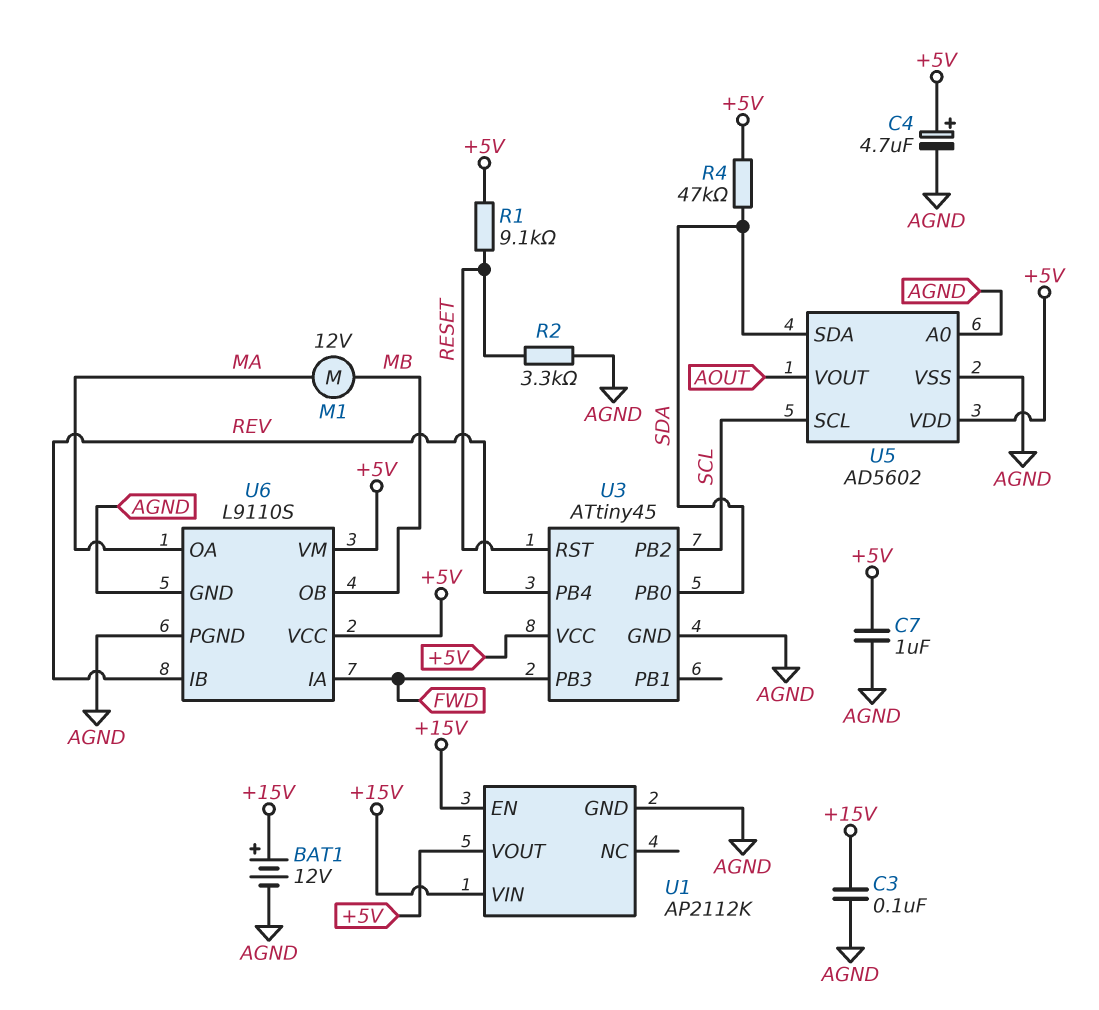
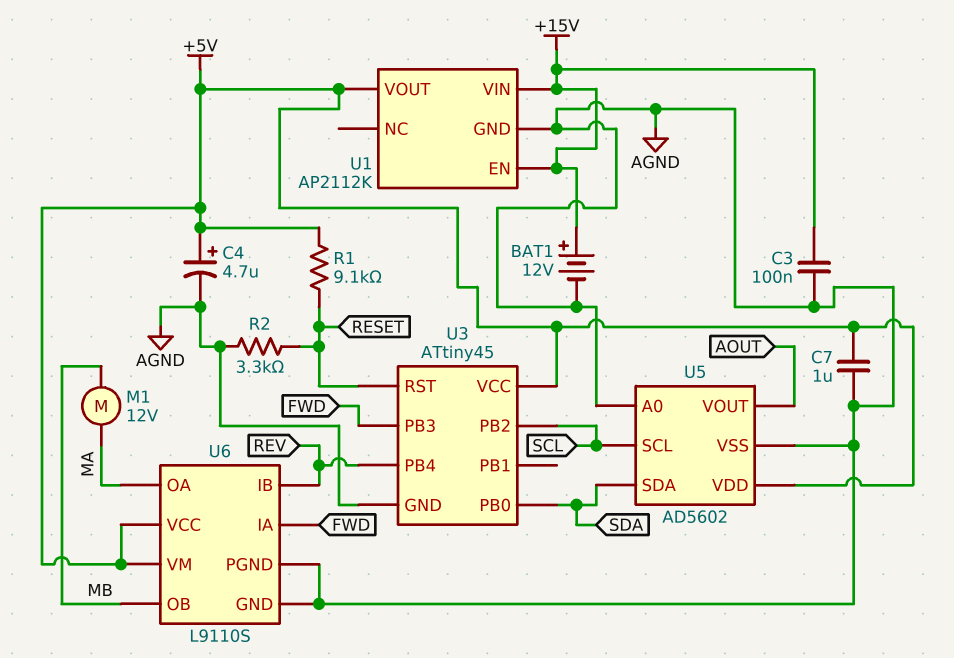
R4: 47k (+5V, SDA) -> none

